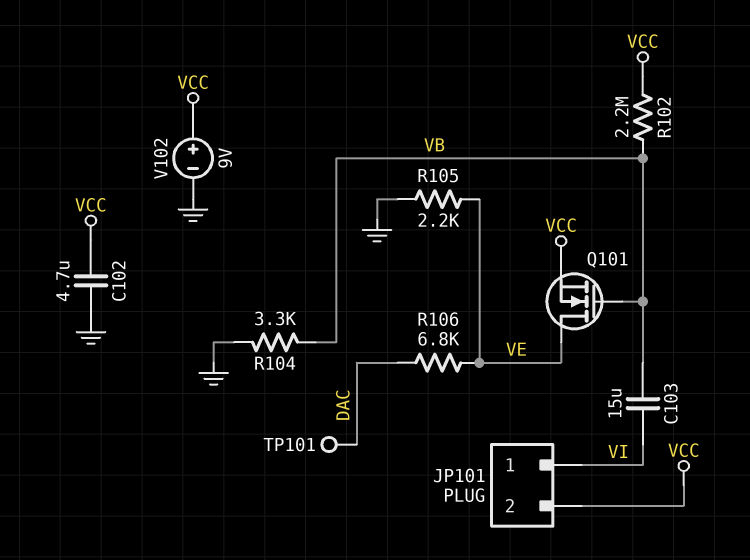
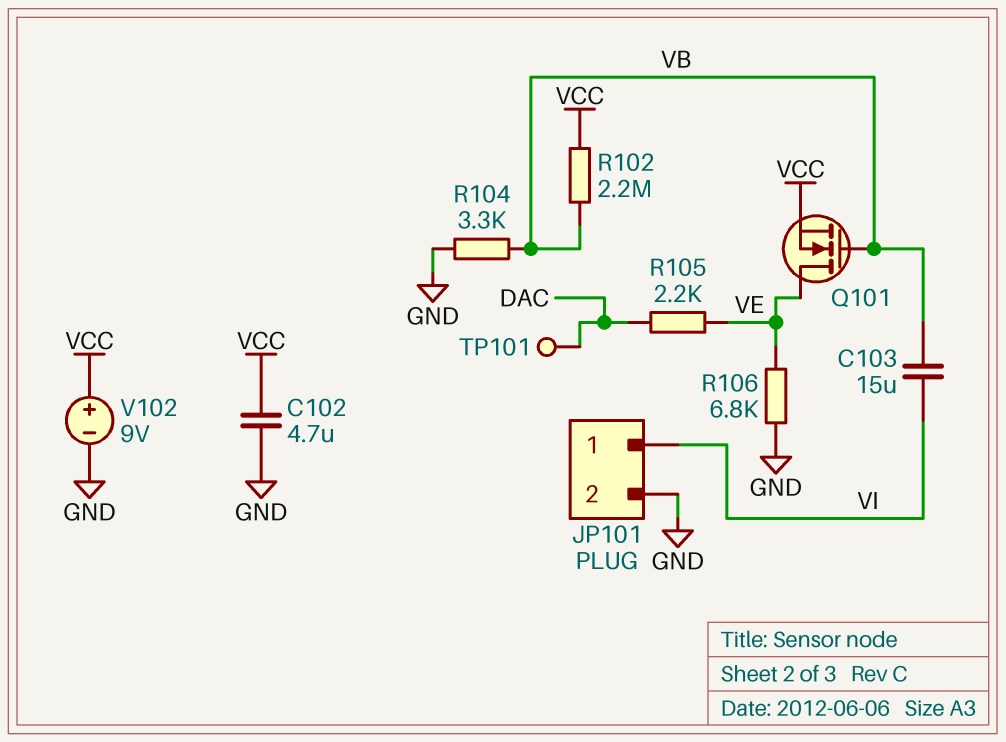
JP101 pin 2: VCC -> GND
R105: 2.2k (GND, VE) -> 2.2k (DAC, VE)
R106: 6.8k (DAC, VE) -> 6.8k (GND, VE)

